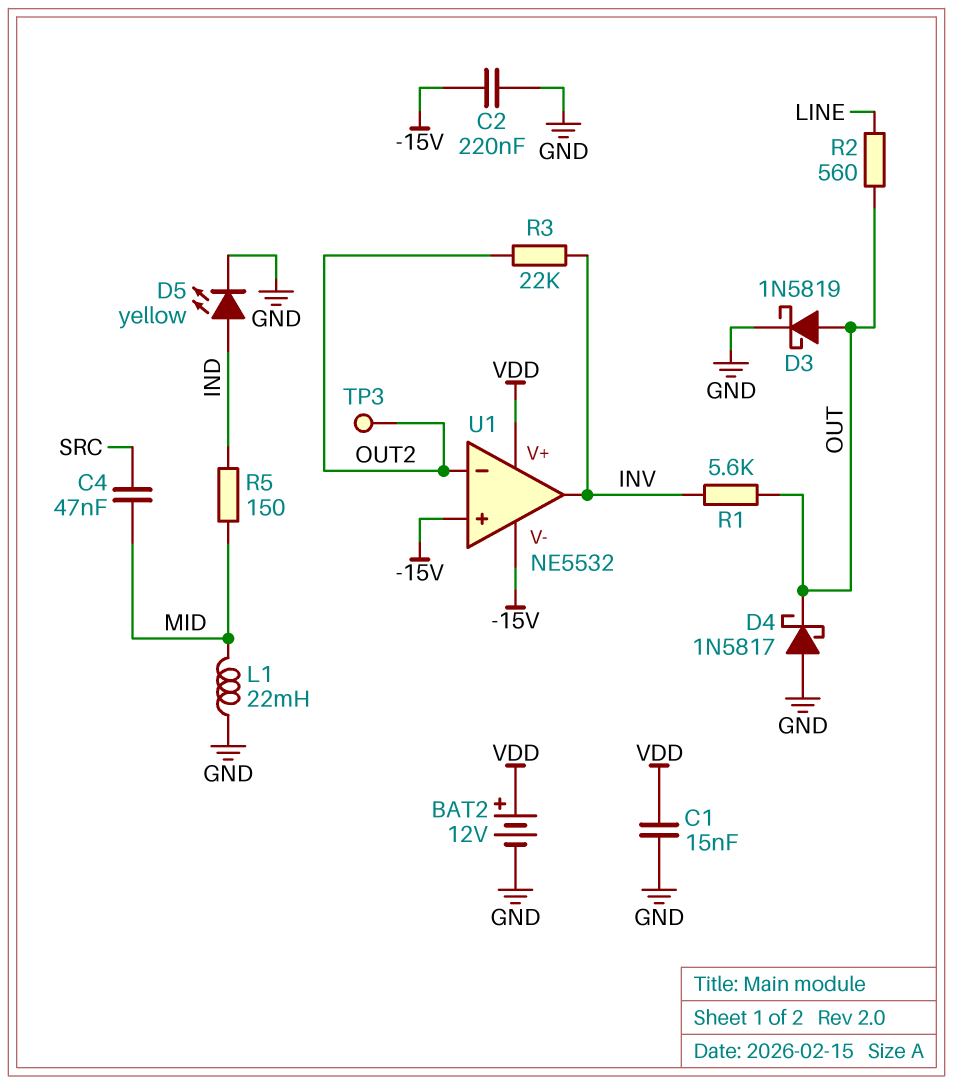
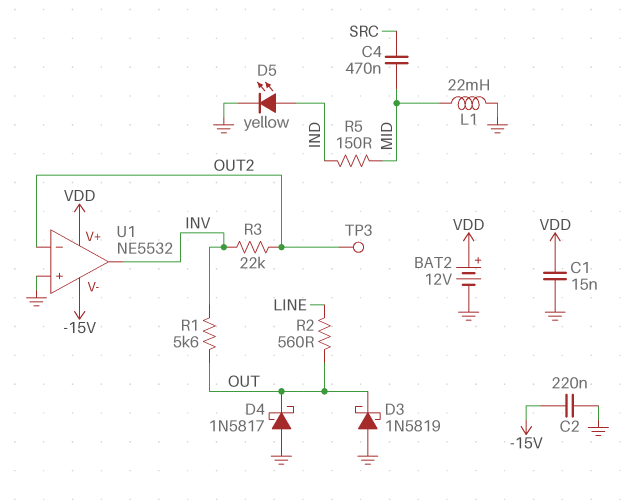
C4: 47nF (MID, SRC) -> 470nF (MID, SRC)
D3: schottky 1N5819 (A OUT, K GND) -> schottky 1N5819 (A GND, K OUT)
U1 pin in+: -15V -> GND

